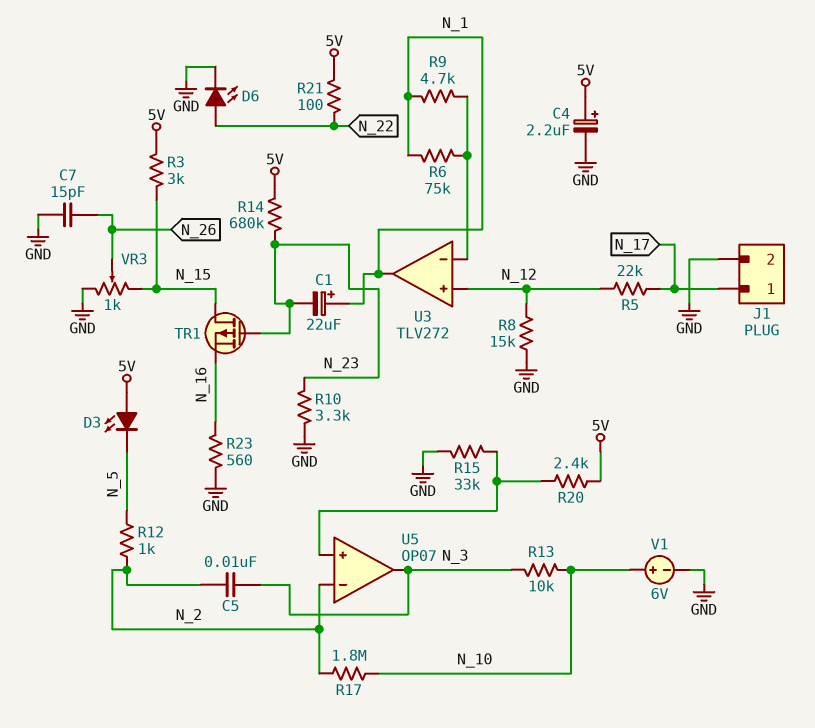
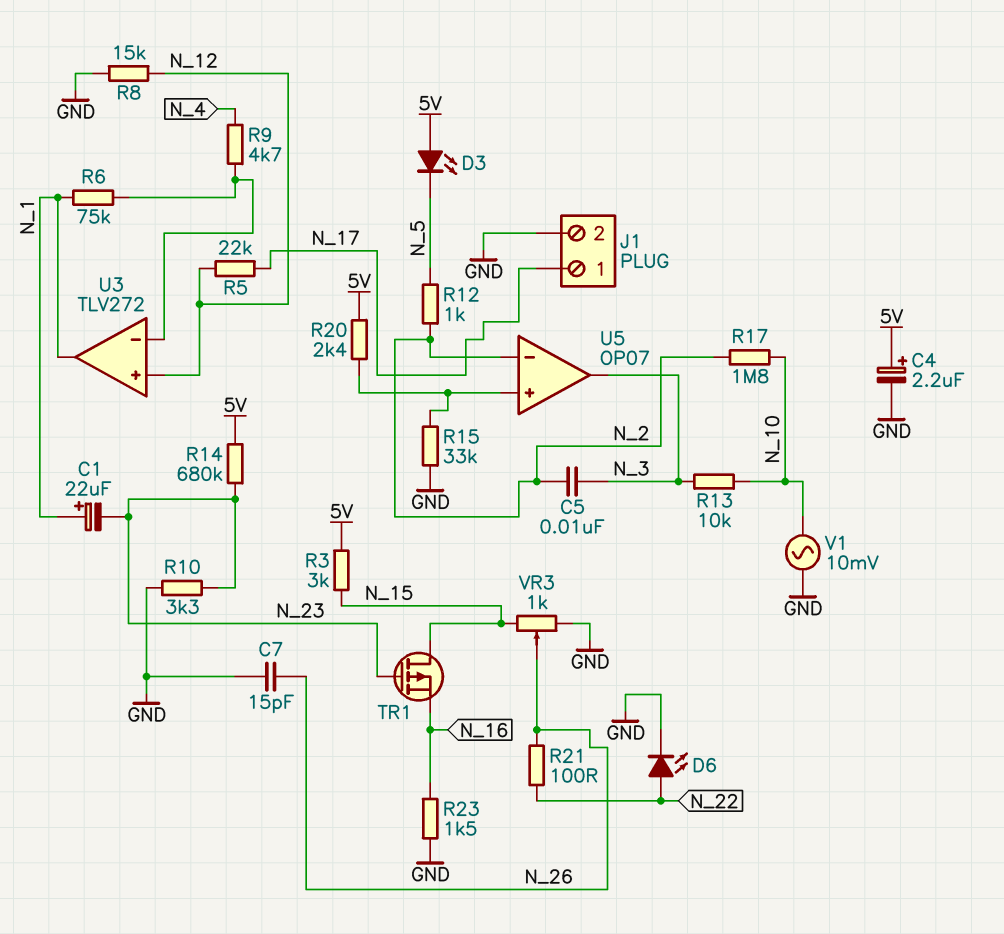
R9: 4.7k (N_1, U3/in-) -> 4.7k (N_4, U3/in-)
R21: 100 (5V, N_22) -> 100 (N_22, N_26)
R23: 560 (GND, N_16) -> 1.5k (GND, N_16)
V1: 6V (plus N_10, minus GND) -> AC 10mV (GND, N_10)

